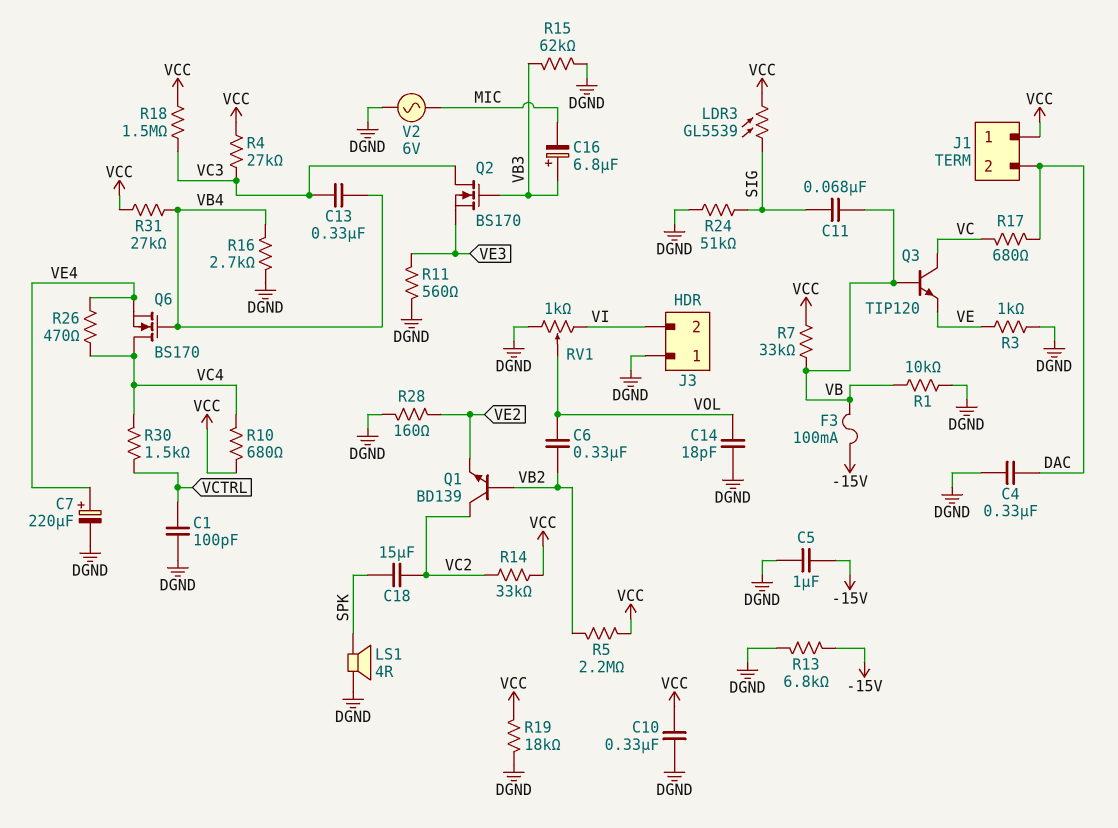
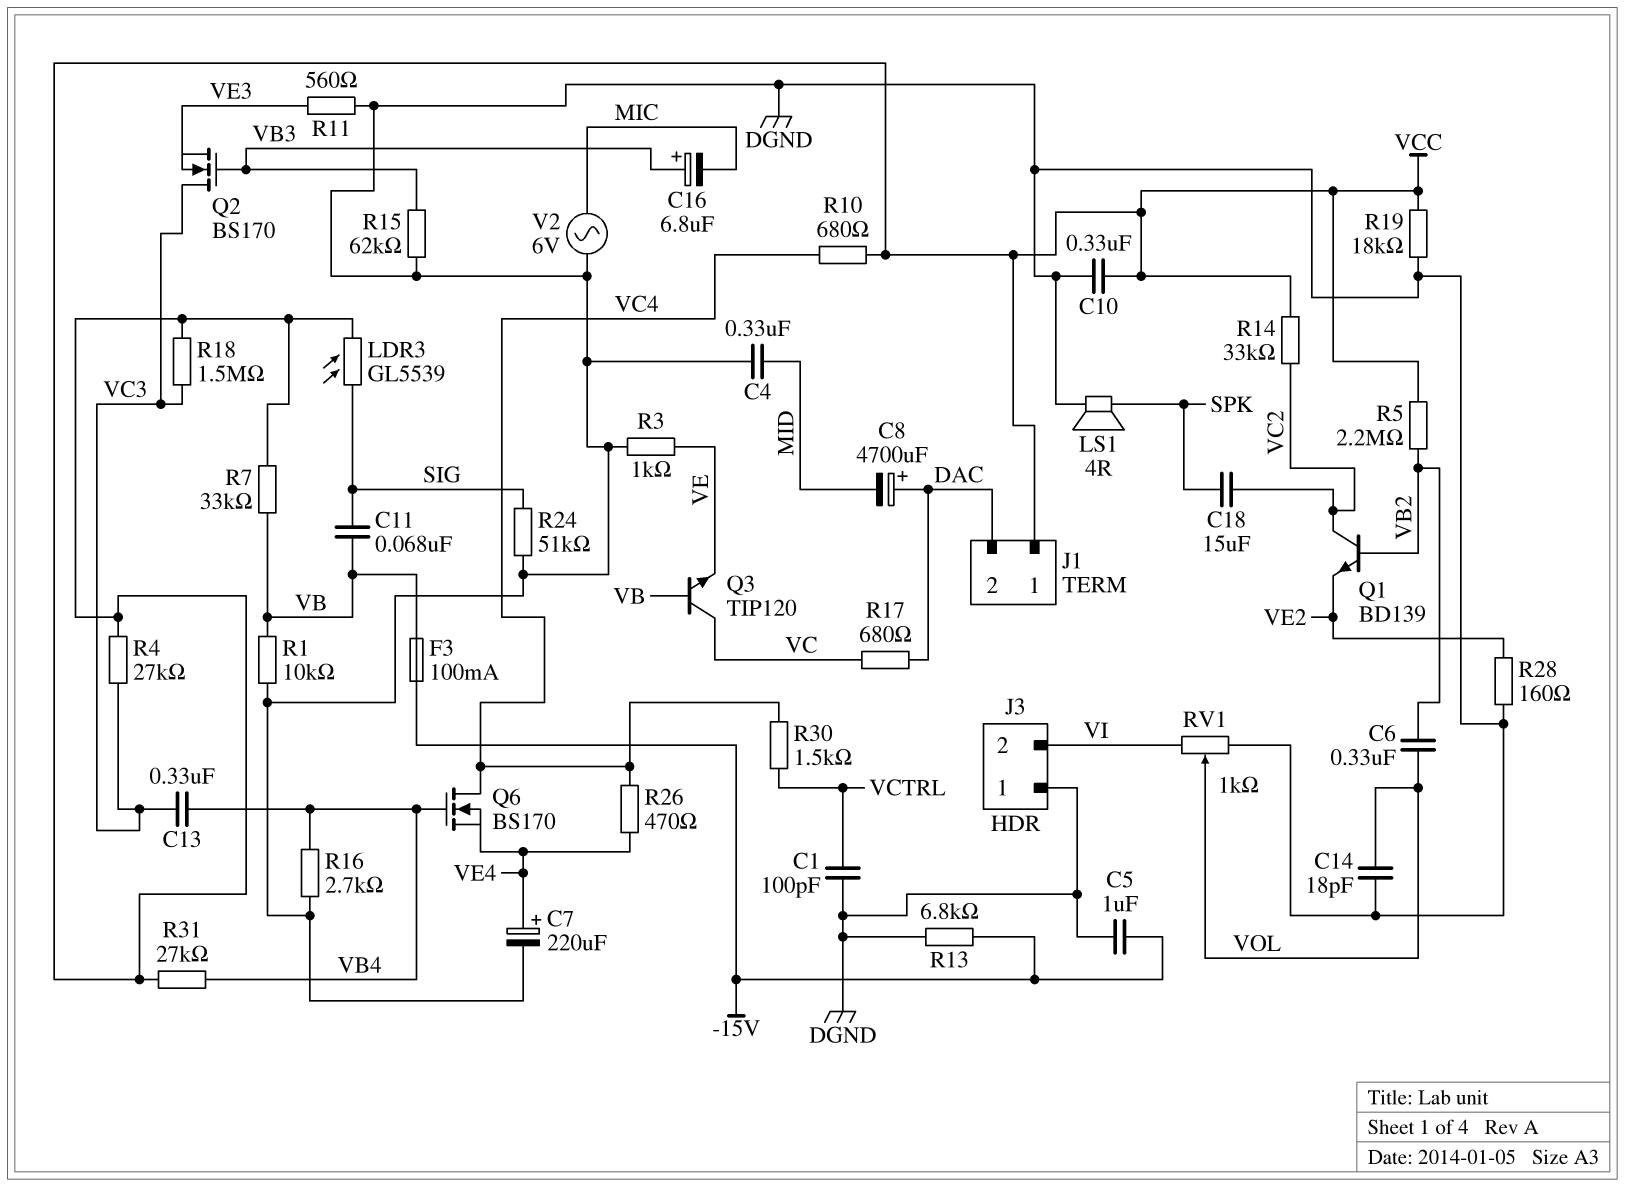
C4: 330nF (DAC, DGND) -> 330nF (DGND, MID)
C8: none -> 4700uF (plus DAC, minus MID)

